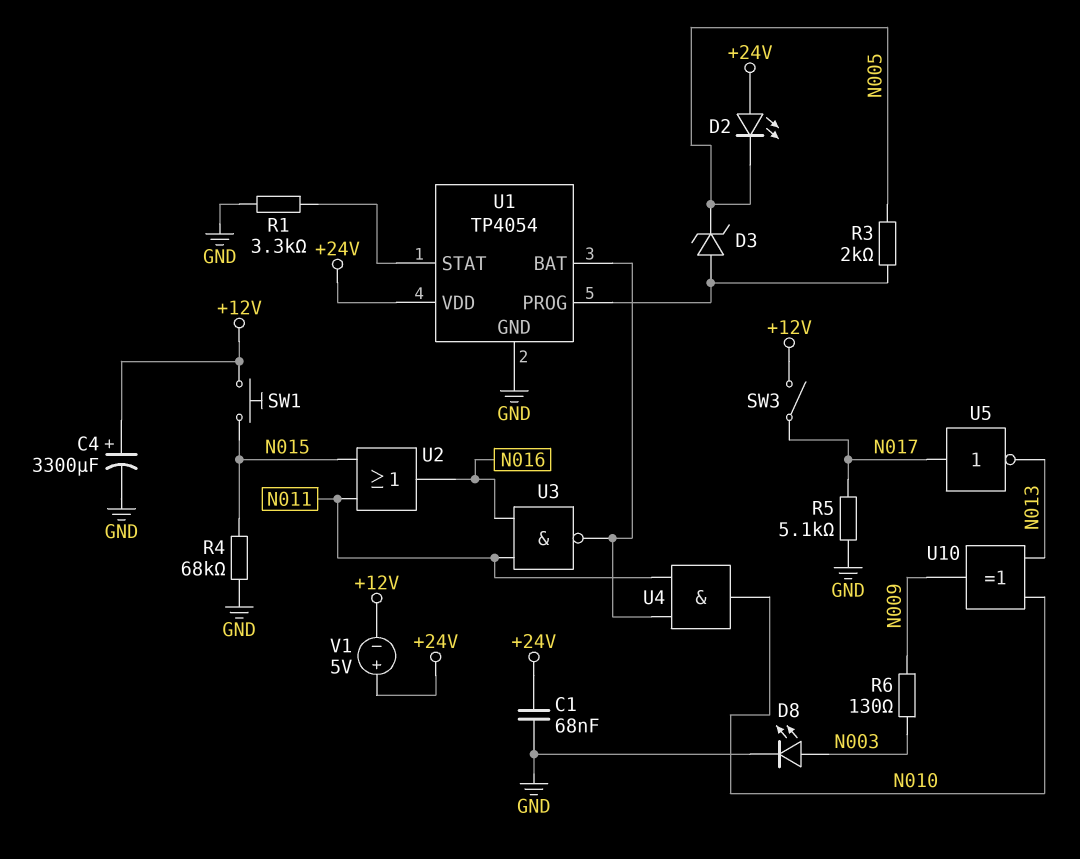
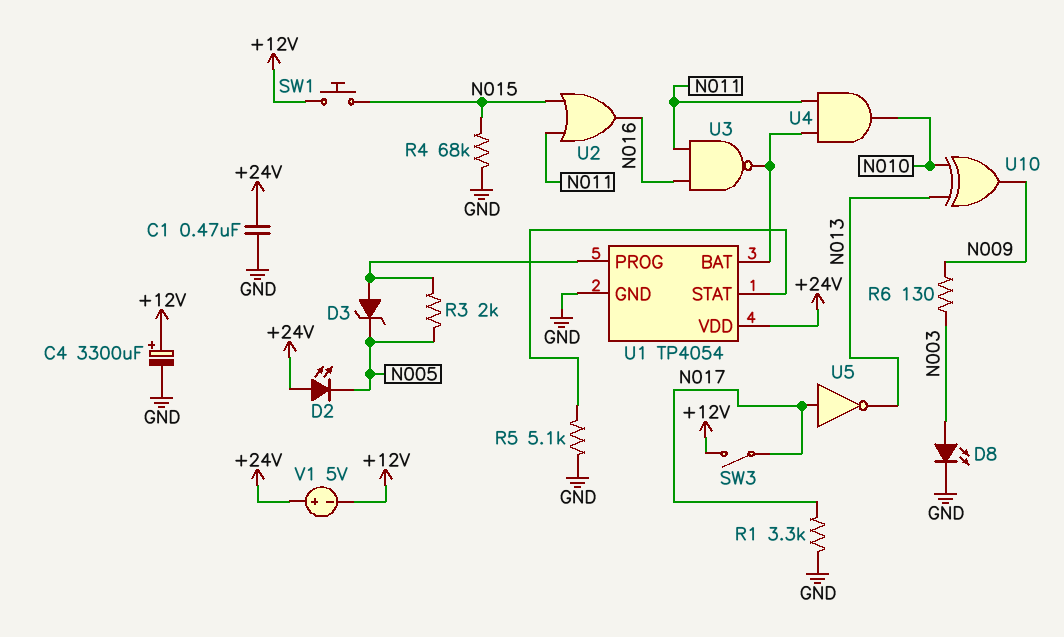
C1: 68nF (+24V, GND) -> 470nF (+24V, GND)
R1: 3.3k (GND, U1/STAT) -> 3.3k (GND, N017)
R5: 5.1k (GND, N017) -> 5.1k (GND, U1/STAT)

